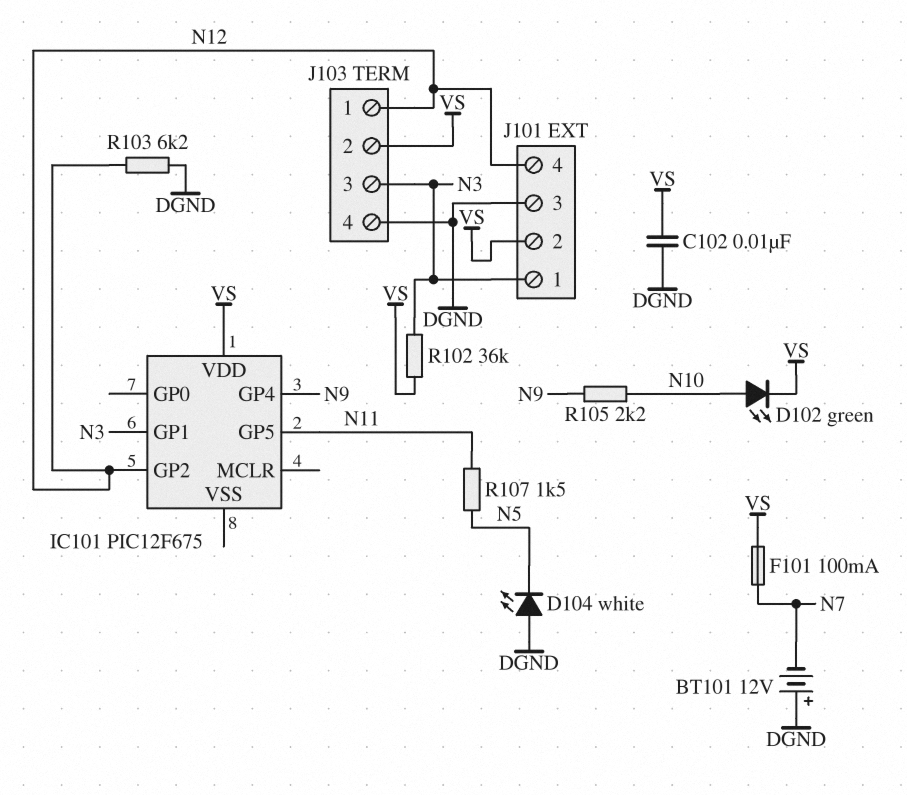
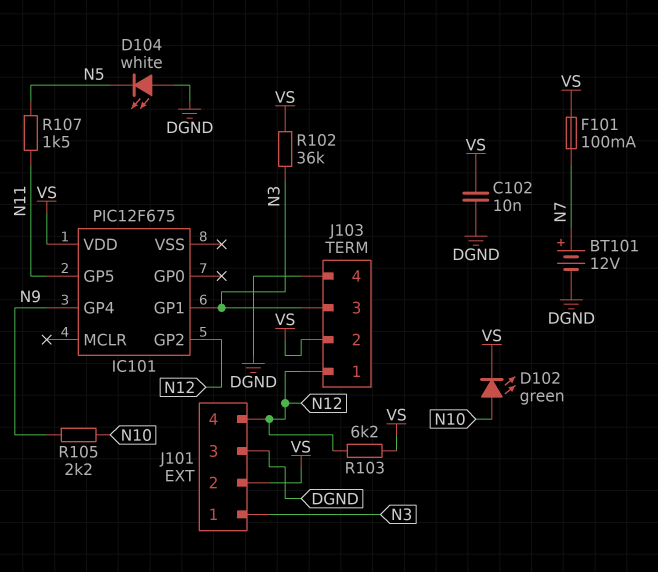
BT101: 12V (plus DGND, minus N7) -> 12V (plus N7, minus DGND)
R103: 6.2k (DGND, N12) -> 6.2k (N12, VS)

